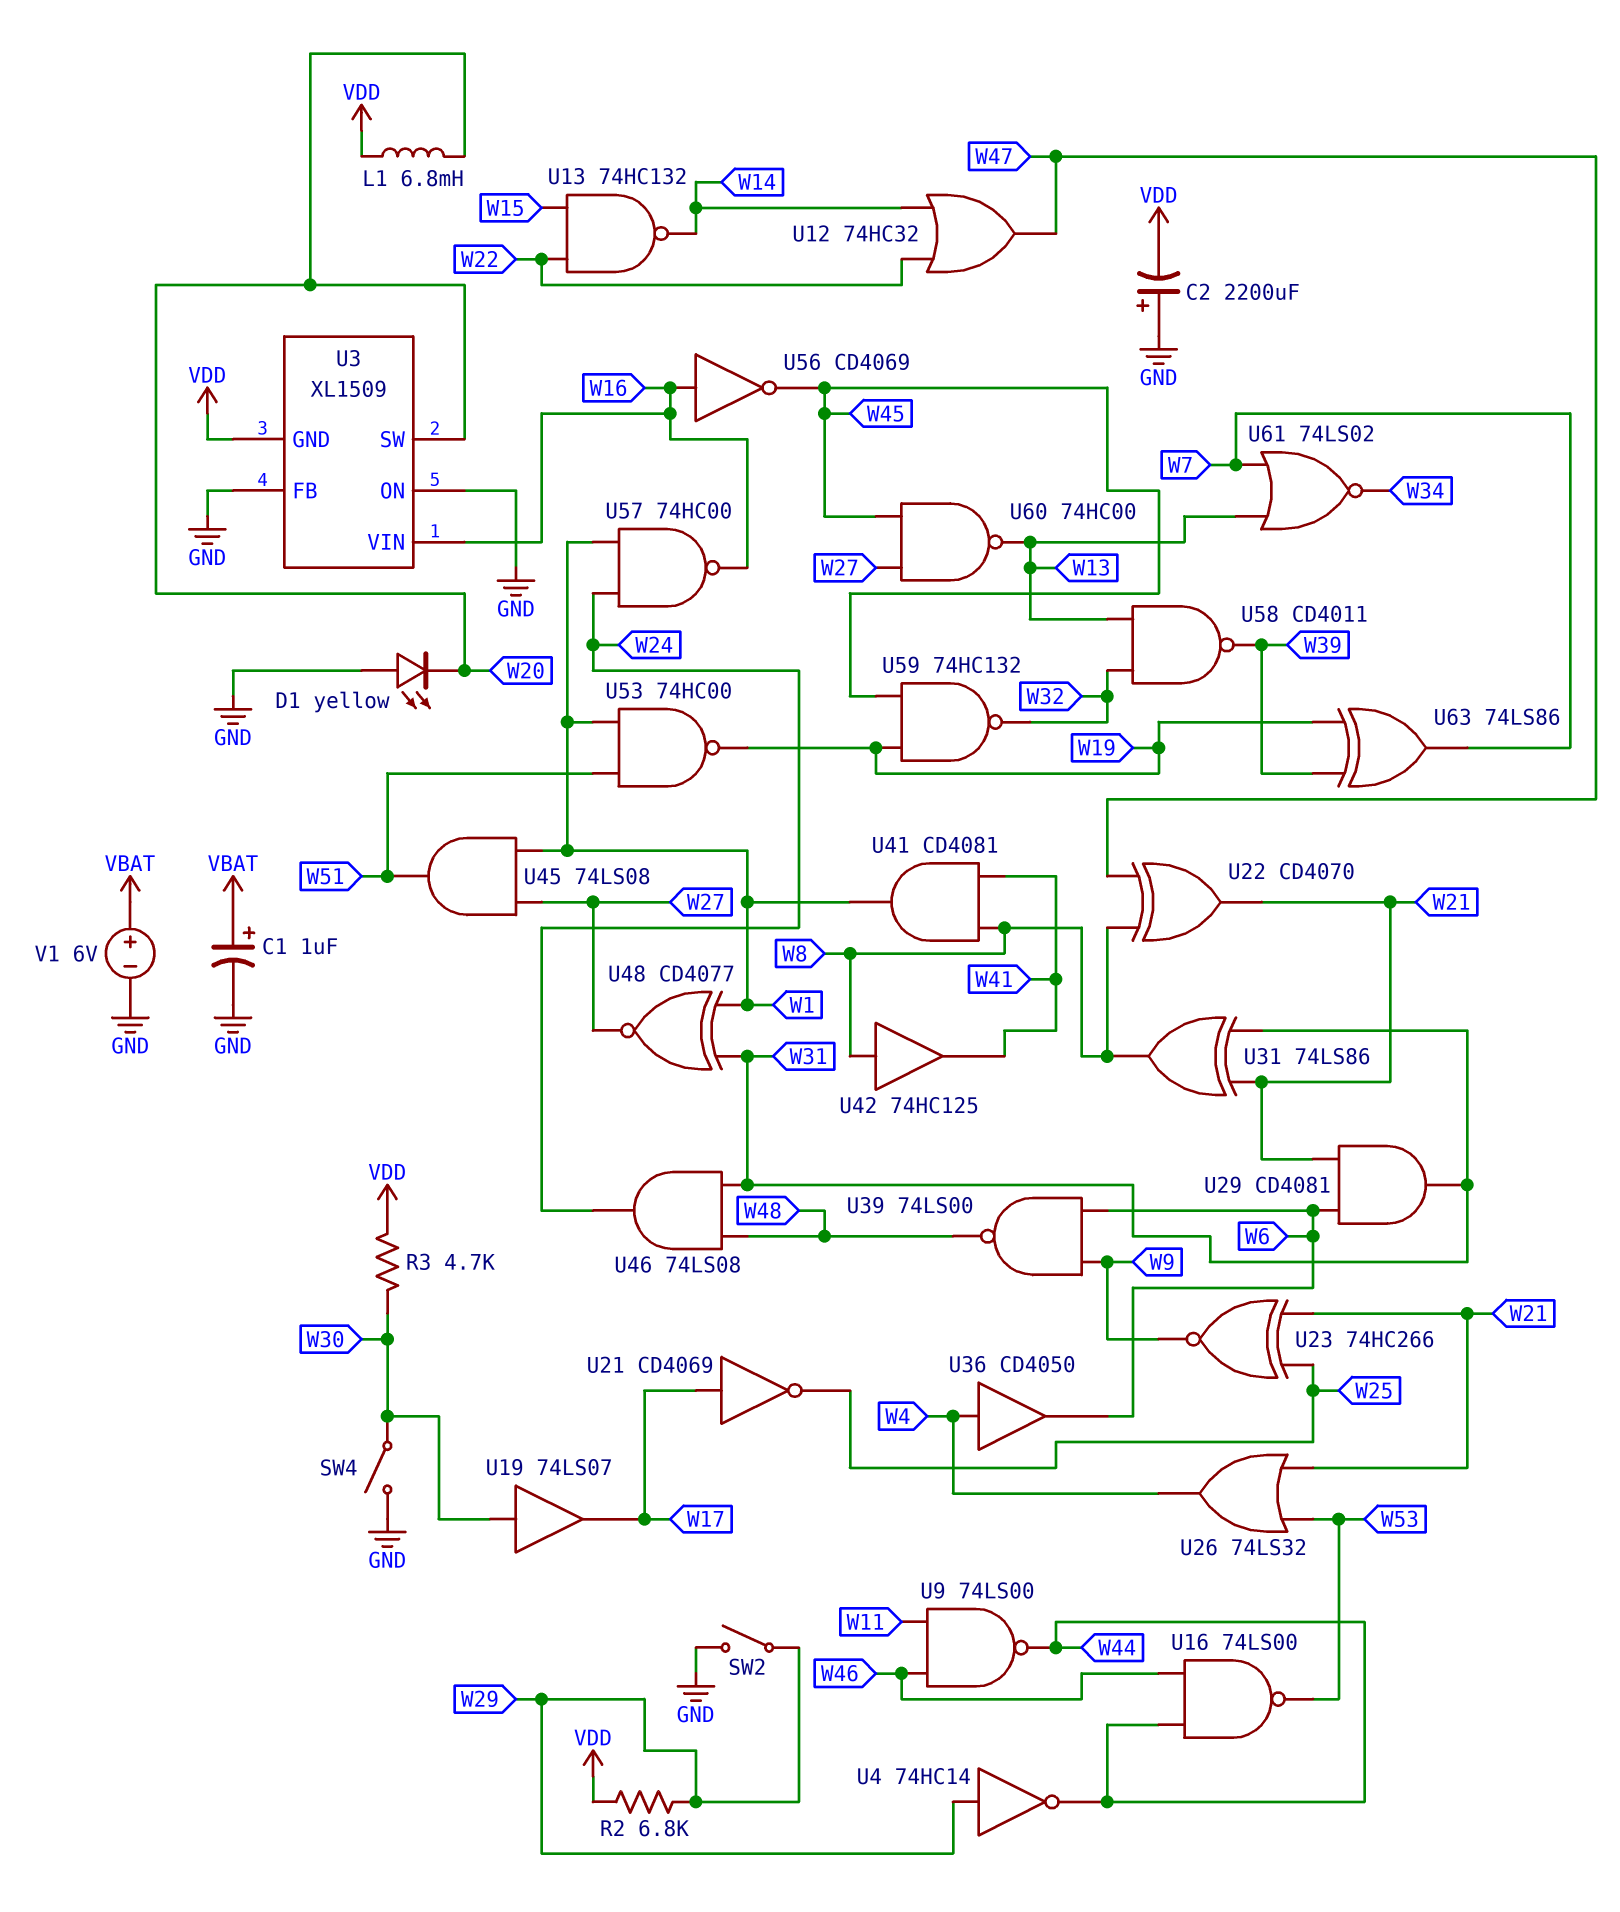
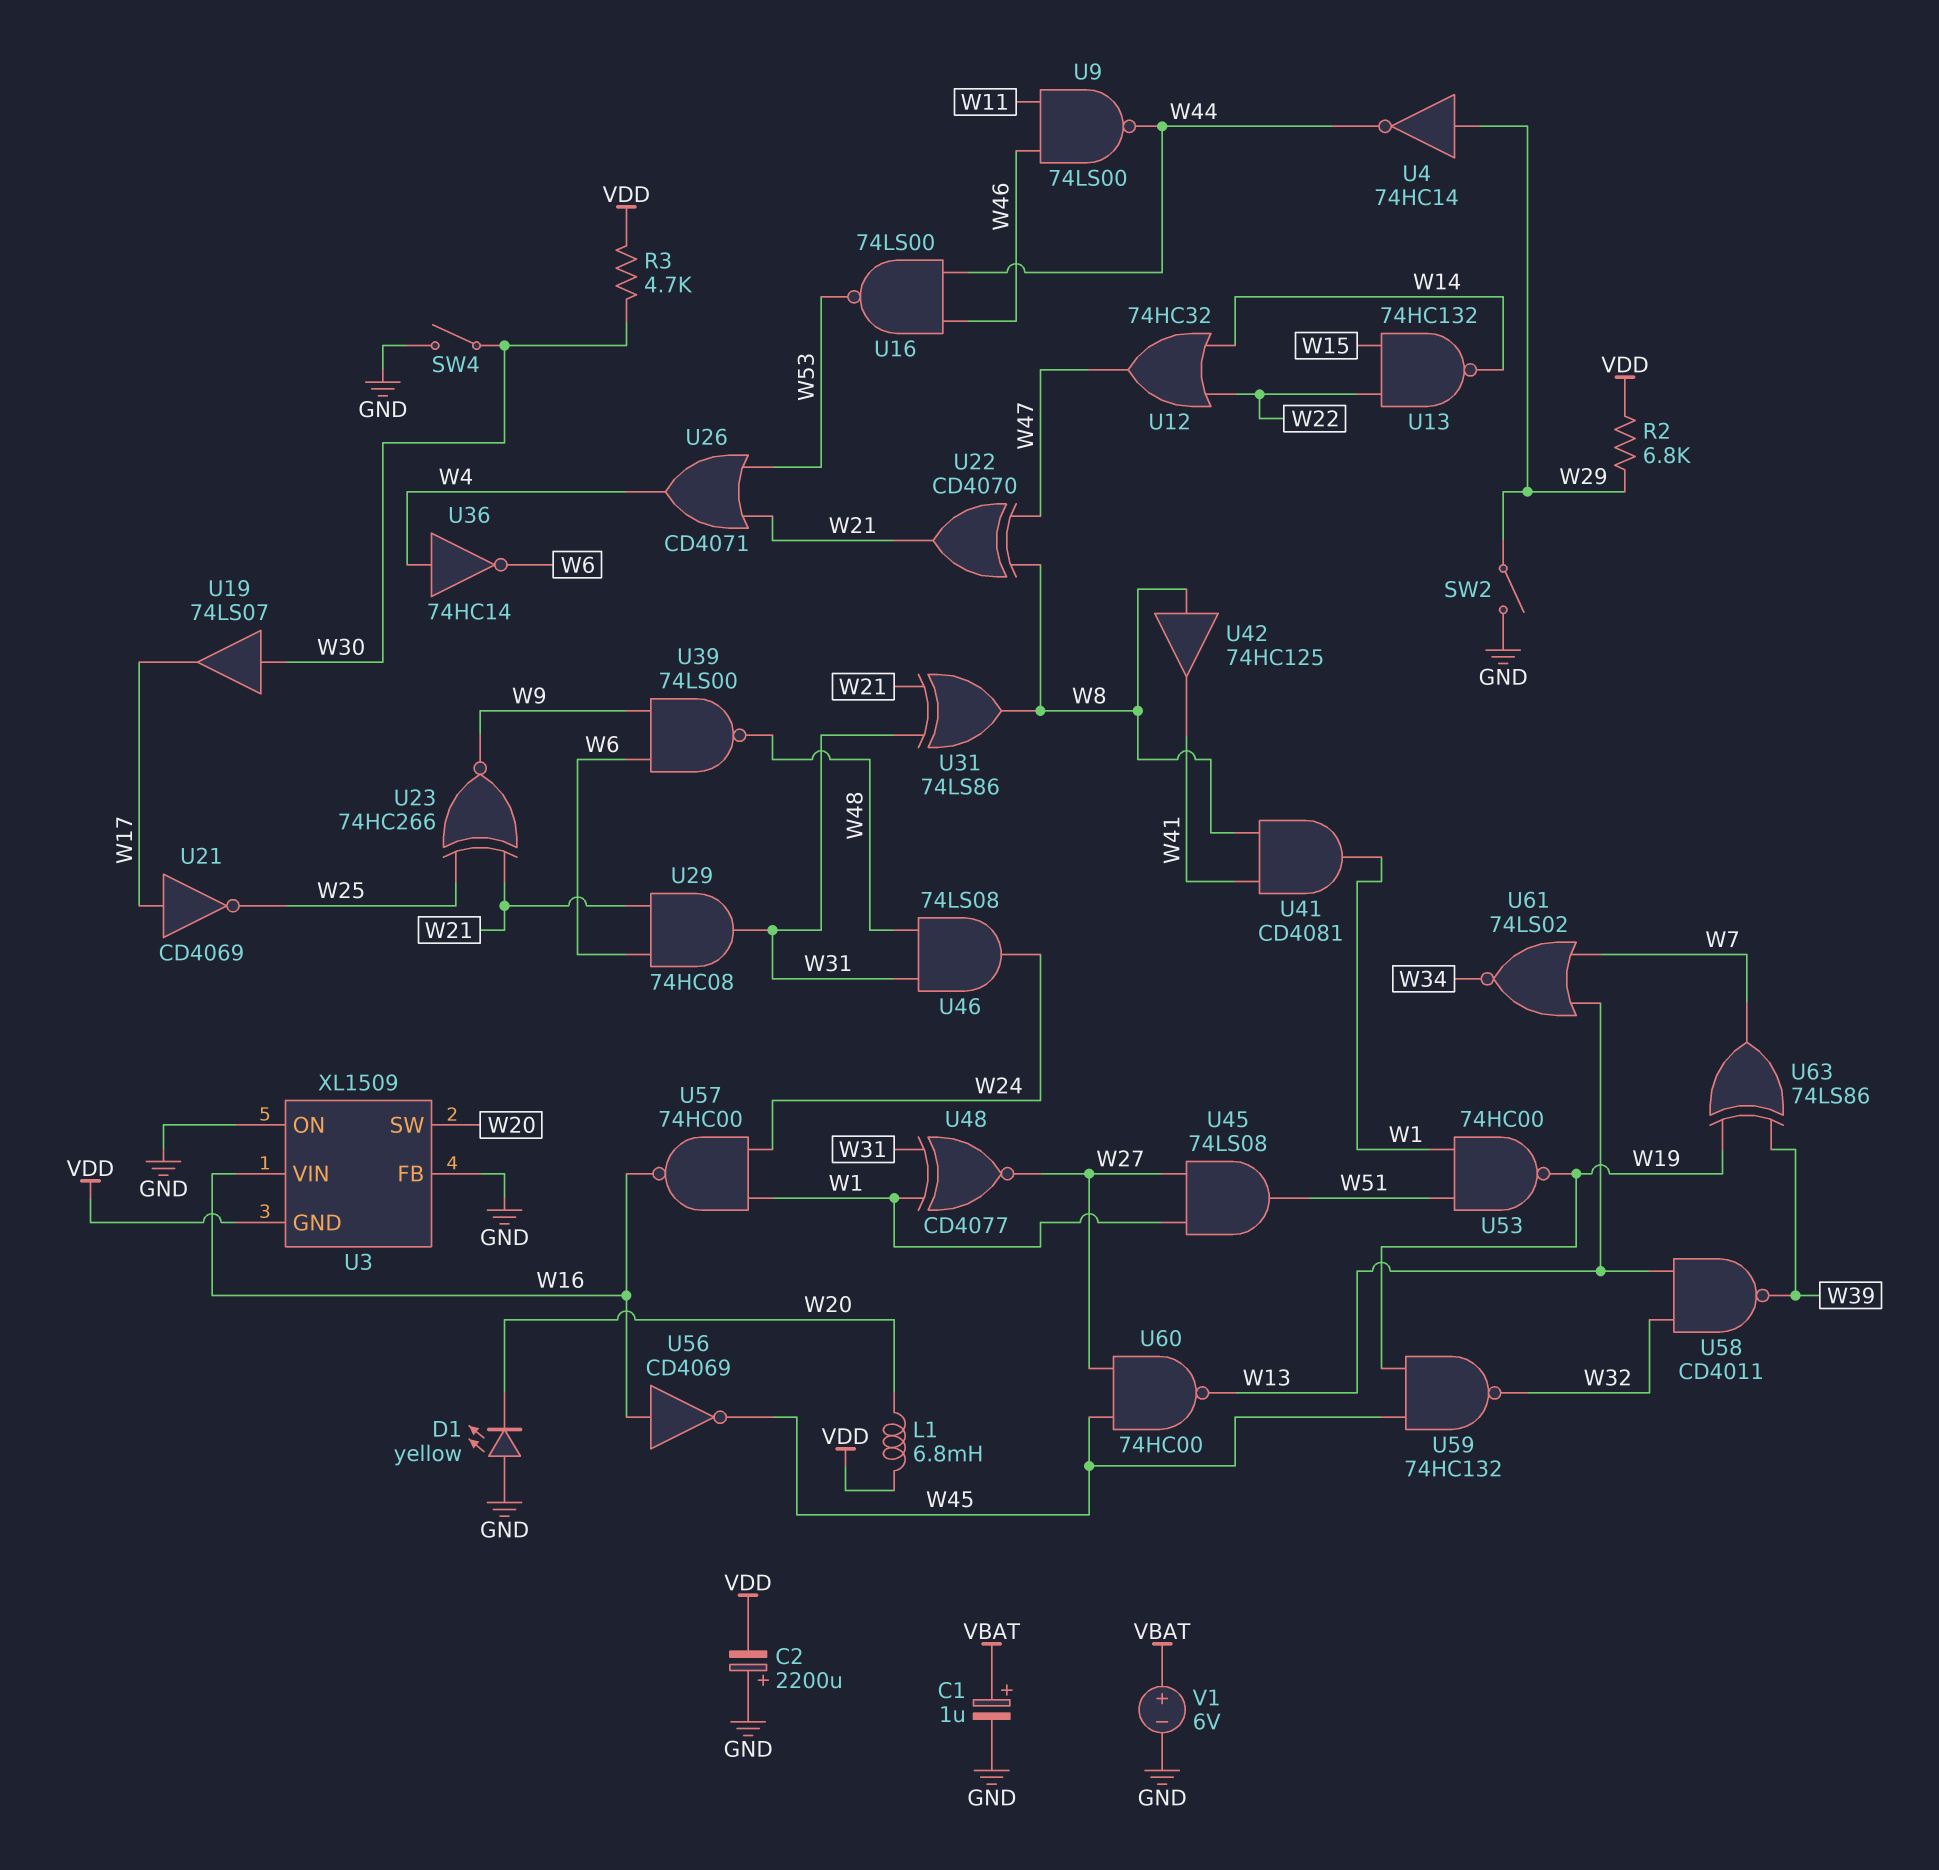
U26: OR 74LS32 (in W21, in W53, out W4) -> OR CD4071 (in W21, in W53, out W4)
U29: AND CD4081 (in W6, in W21, out W31) -> AND 74HC08 (in W6, in W21, out W31)
U36: buffer CD4050 (in W4, out W6) -> NOT 74HC14 (in W4, out W6)

